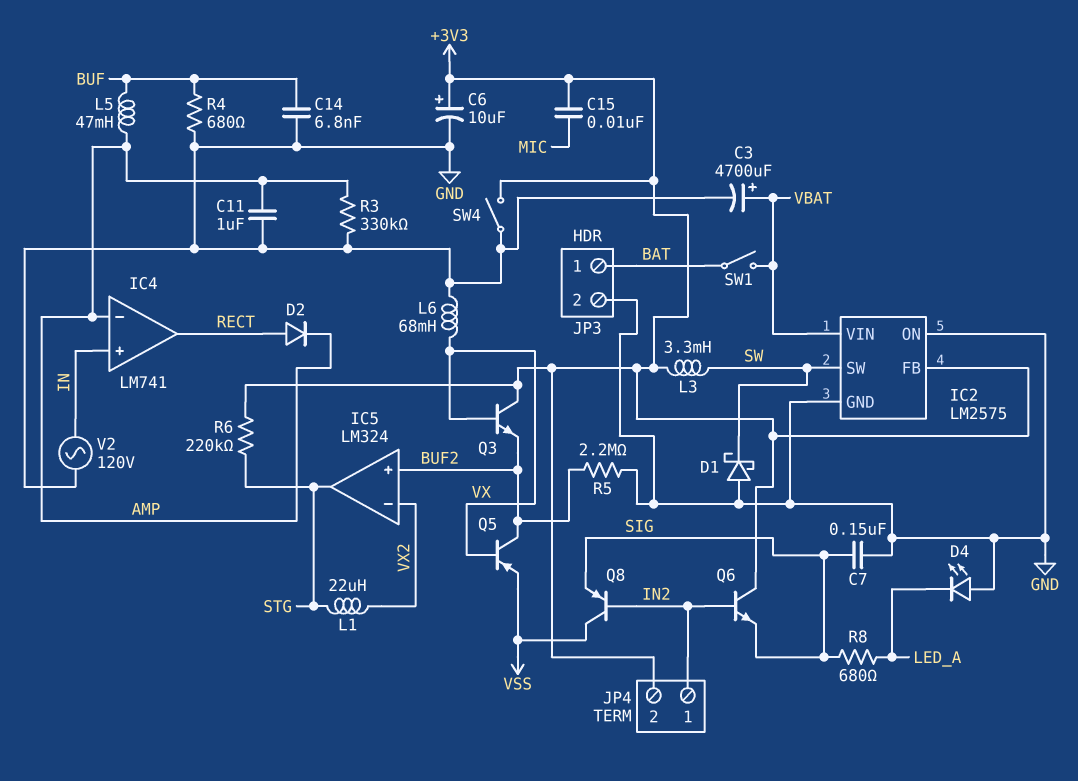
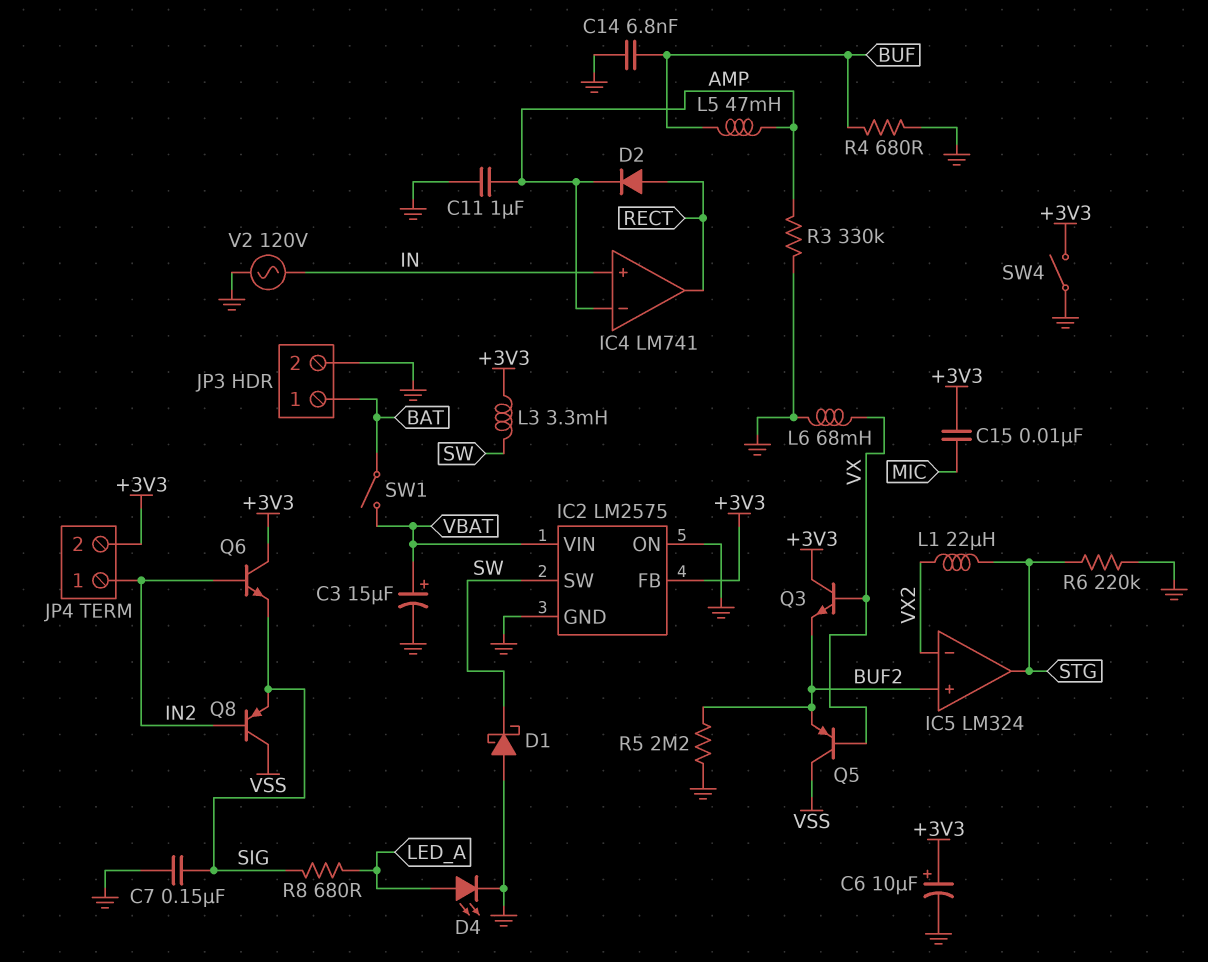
C3: 4700uF (plus VBAT, minus GND) -> 15uF (plus VBAT, minus GND)
D4: LED (A GND, K LED_A) -> LED (A LED_A, K GND)
Q5: PNP (B VX, C BUF2, E VSS) -> PNP (B VX, C VSS, E BUF2)
R6: 220k (+3V3, STG) -> 220k (GND, STG)

